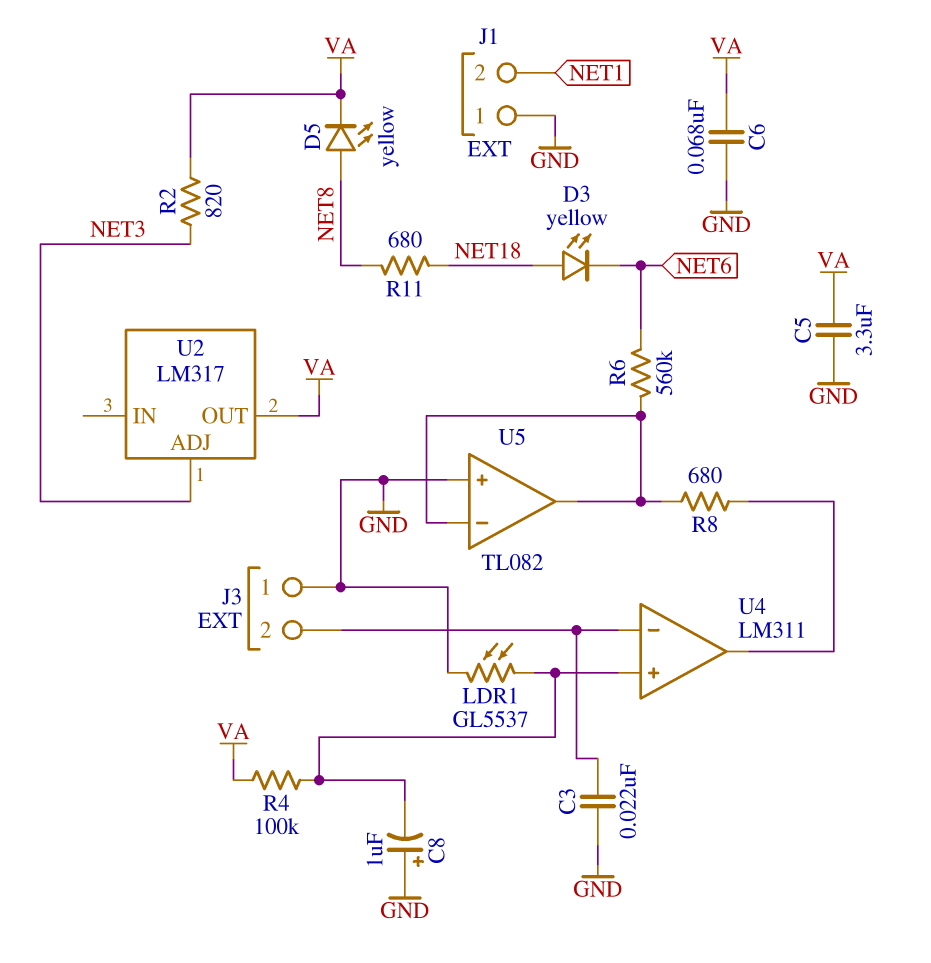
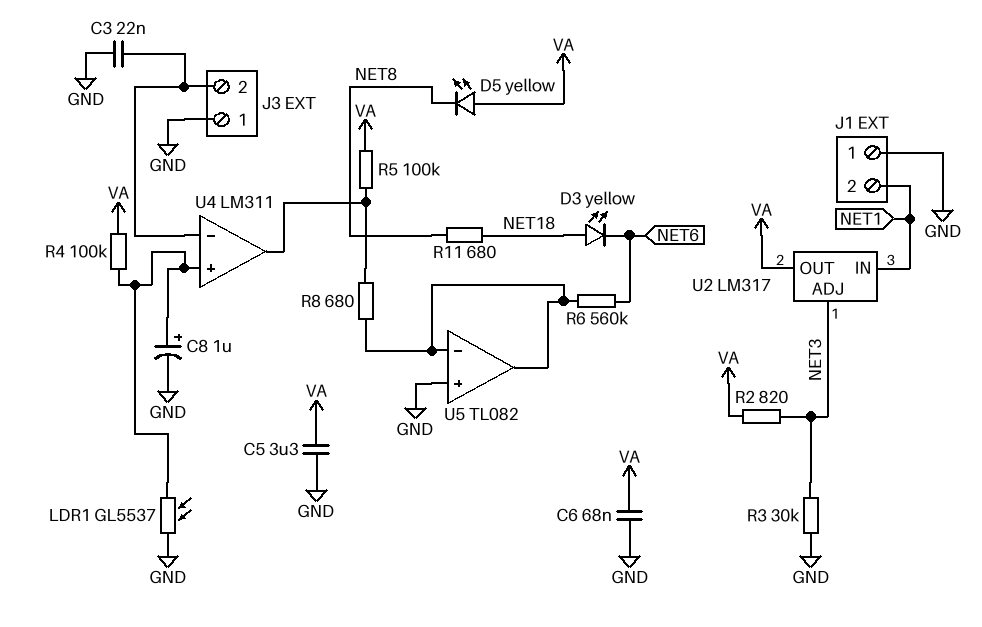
C8: 1uF (plus GND, minus U4/in+) -> 1uF (plus U4/in+, minus GND)
D5: LED yellow (A NET8, K VA) -> LED yellow (A VA, K NET8)
R3: none -> 30k (GND, NET3)
R5: none -> 100k (U4/out, VA)
U2 pin IN: none -> NET1

